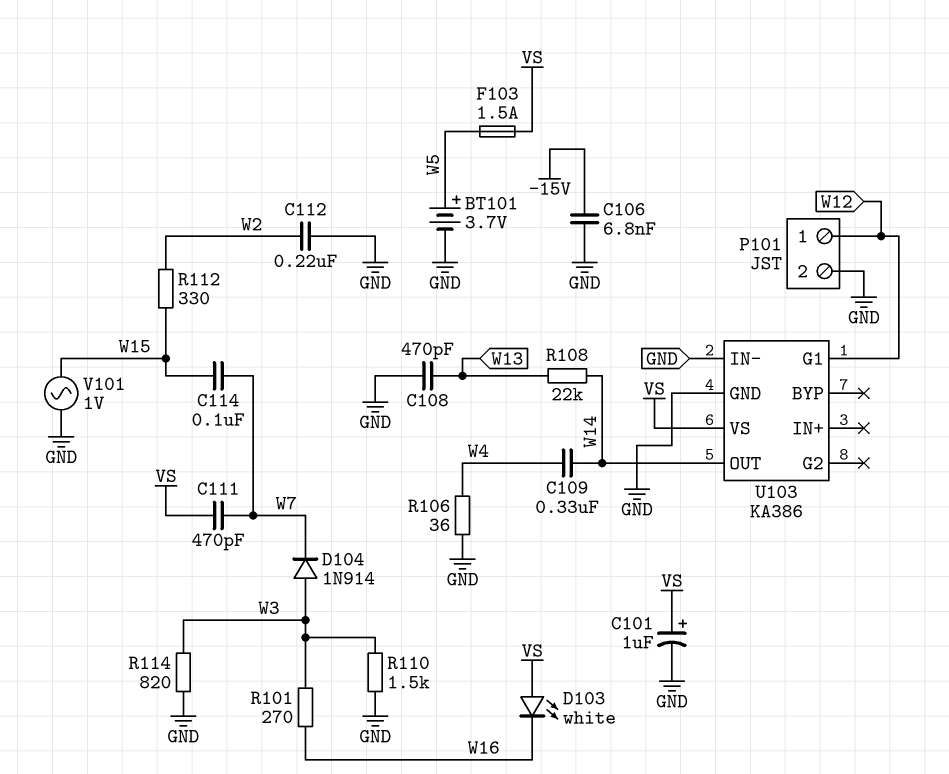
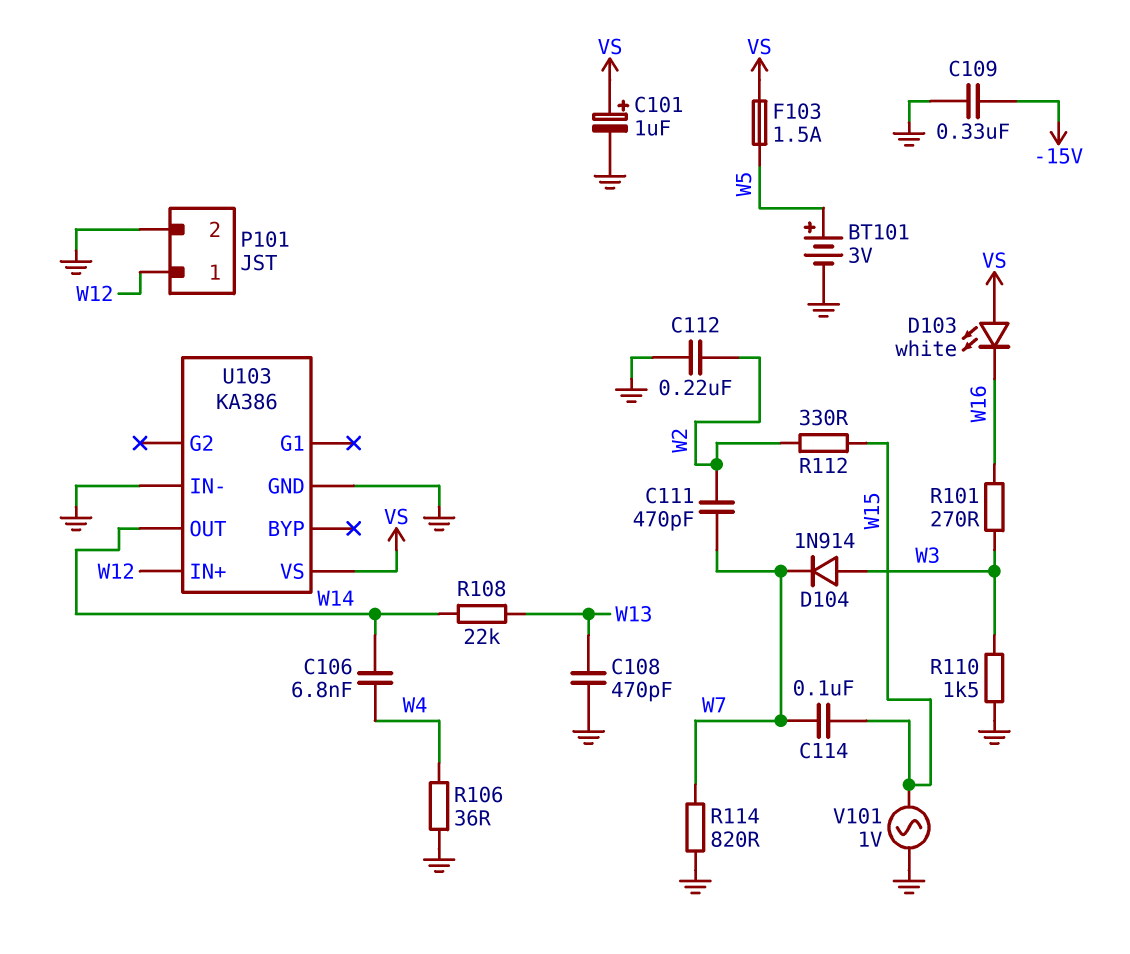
BT101: 3.7V (plus W5, minus GND) -> 3V (plus W5, minus GND)
C106: 6.8nF (-15V, GND) -> 6.8nF (W4, W14)
C109: 330nF (W4, W14) -> 330nF (-15V, GND)
C111: 470pF (VS, W7) -> 470pF (W2, W7)
R114: 820 (GND, W3) -> 820 (GND, W7)
U103 pin G1: W12 -> none
U103 pin IN+: none -> W12

